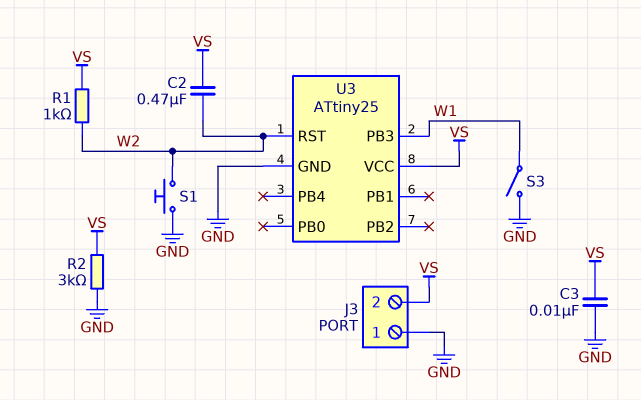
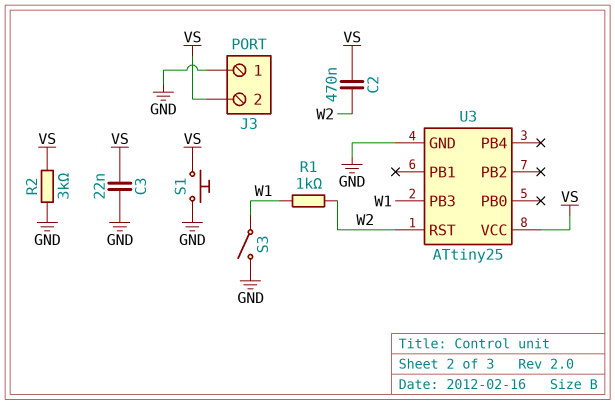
C3: 10nF (GND, VS) -> 22nF (GND, VS)
R1: 1k (VS, W2) -> 1k (W1, W2)
S1: button (GND, W2) -> button (GND, VS)

